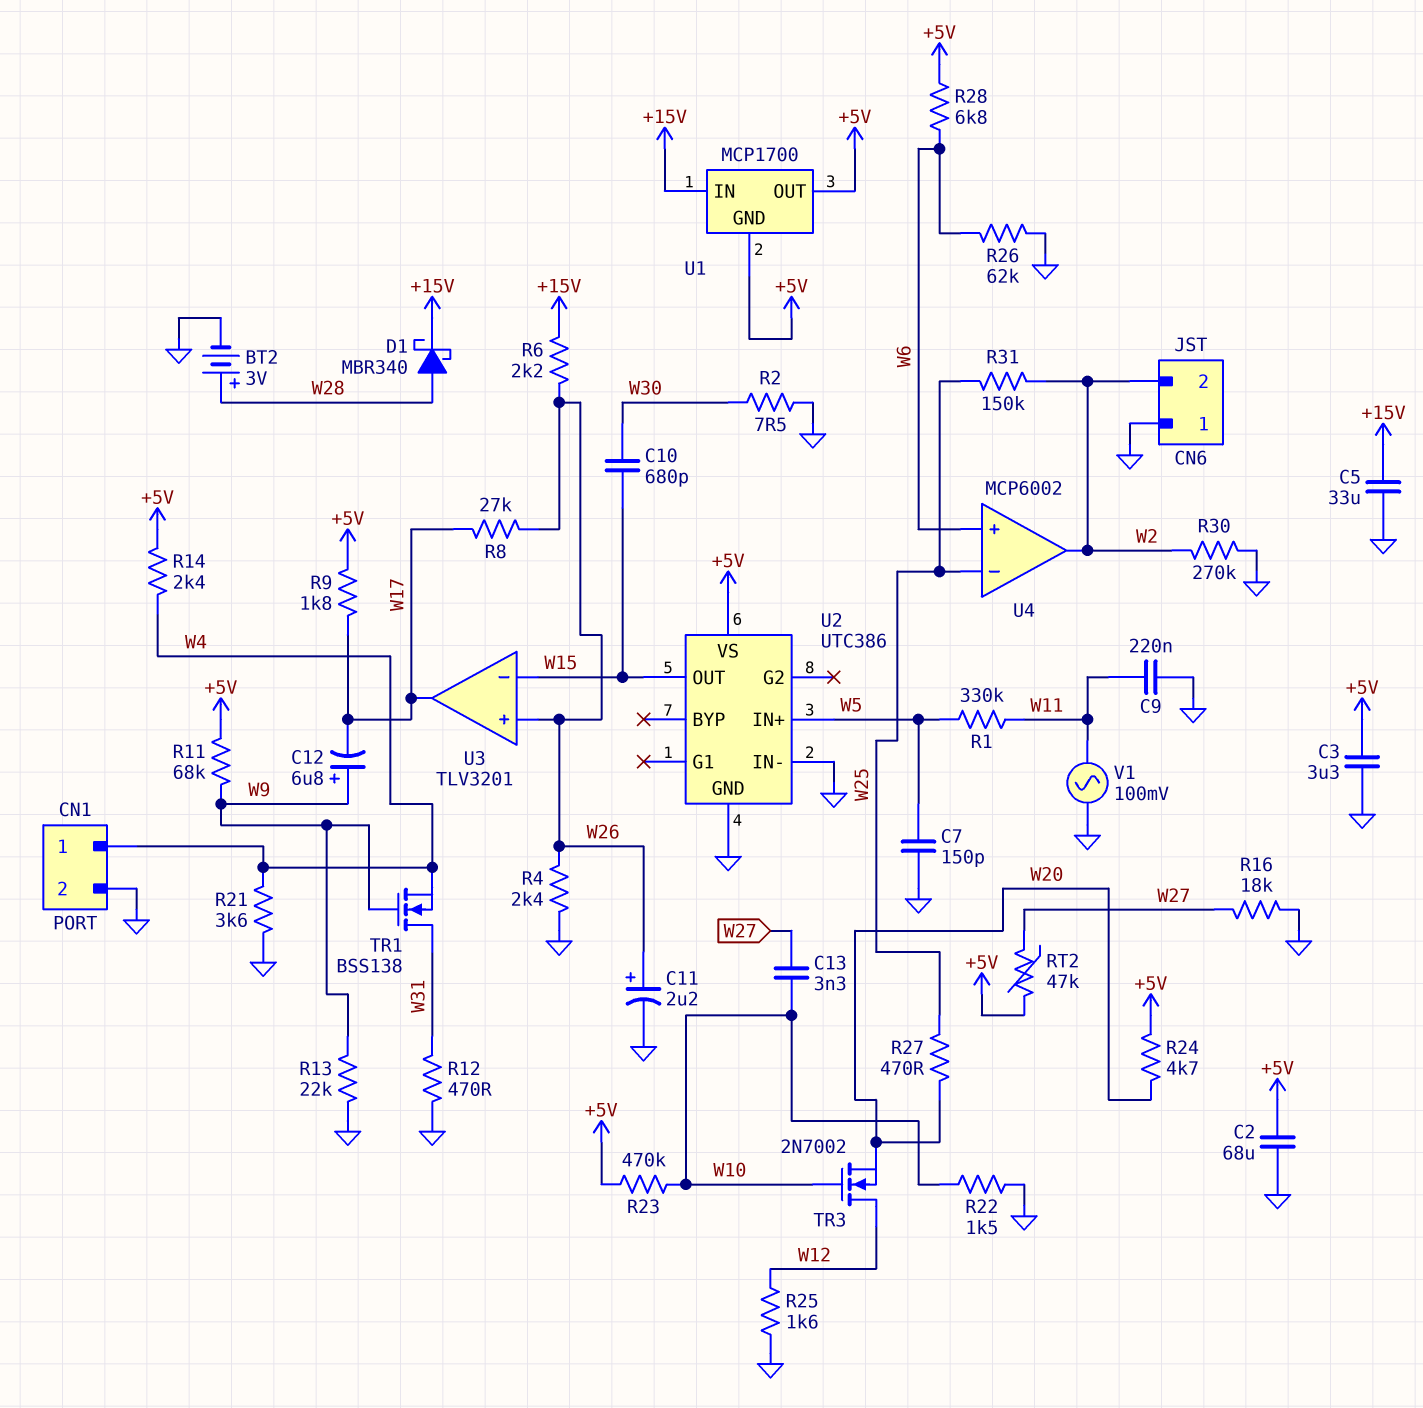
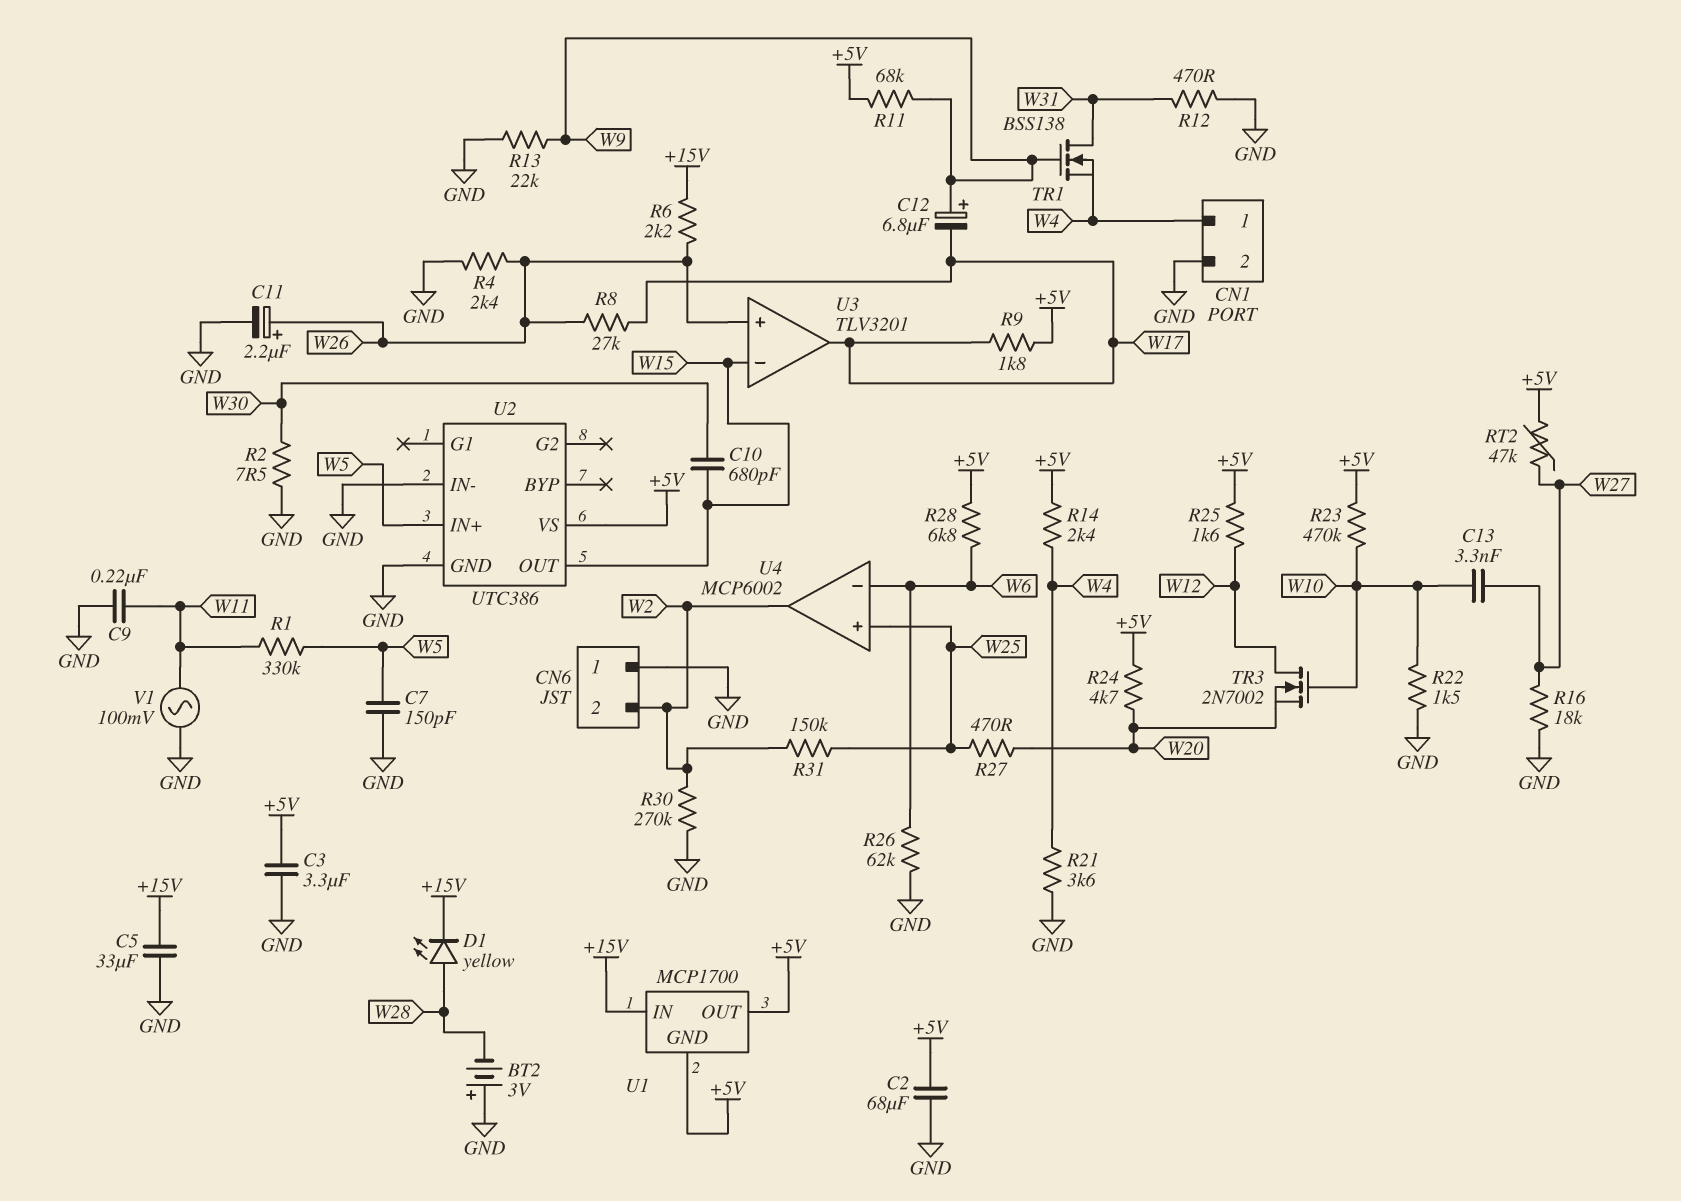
BT2: 3V (plus W28, minus GND) -> 3V (plus GND, minus W28)
D1: schottky MBR340 (A W28, K +15V) -> LED yellow (A W28, K +15V)
R25: 1.6k (GND, W12) -> 1.6k (+5V, W12)
U4 pin in+: W6 -> W25
U4 pin in-: W25 -> W6

